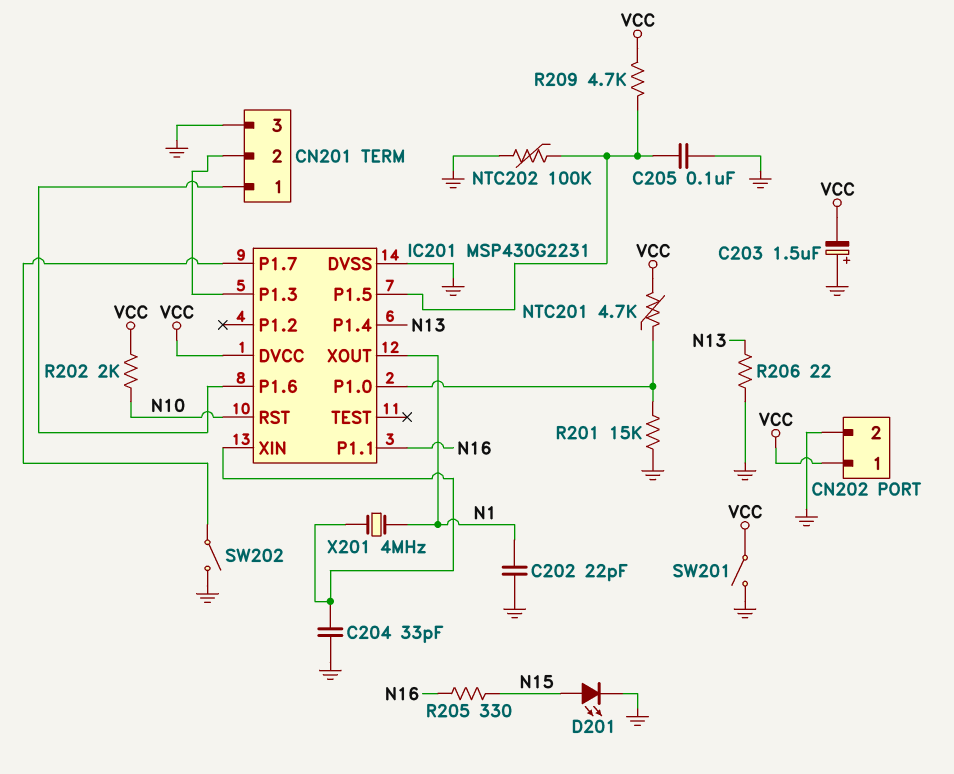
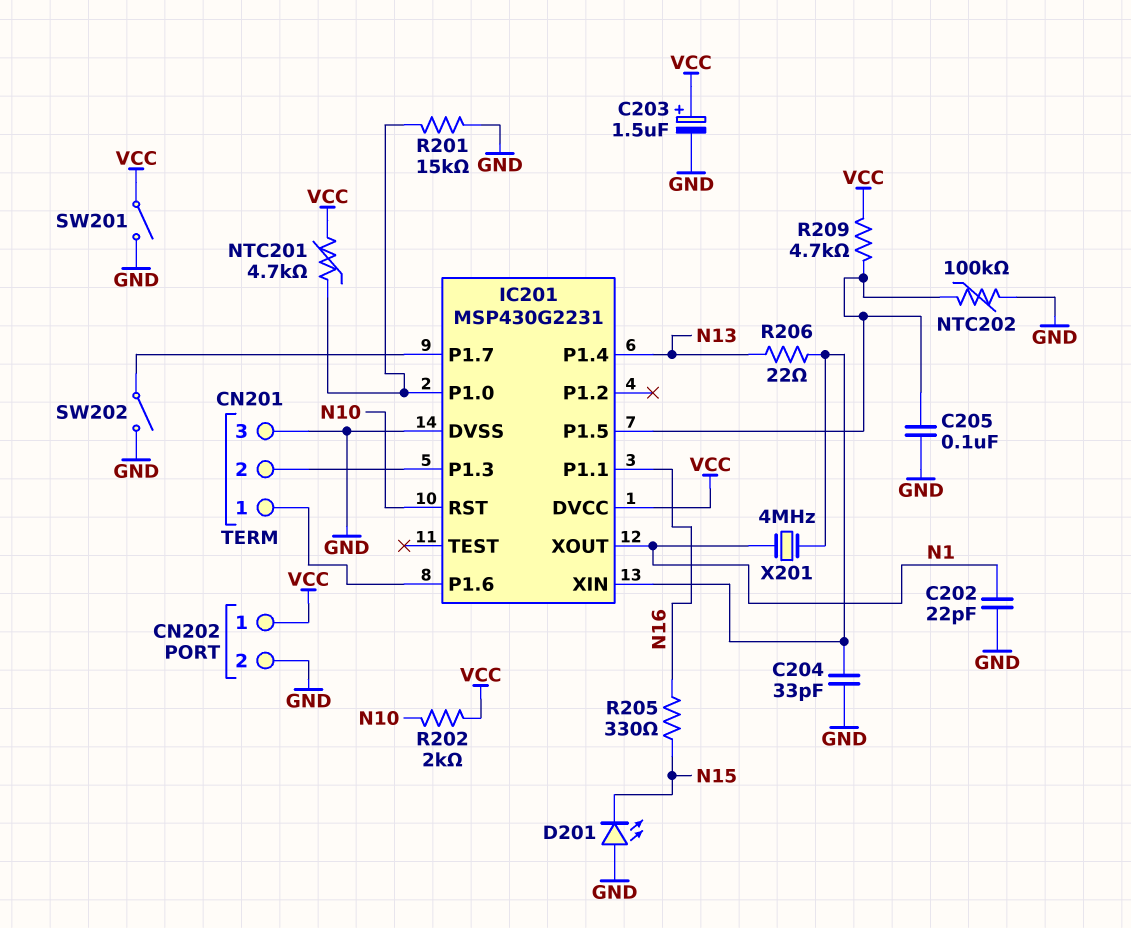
C203: 1.5uF (plus GND, minus VCC) -> 1.5uF (plus VCC, minus GND)
D201: LED (A N15, K GND) -> LED (A GND, K N15)
R206: 22 (GND, N13) -> 22 (IC201/XIN, N13)

